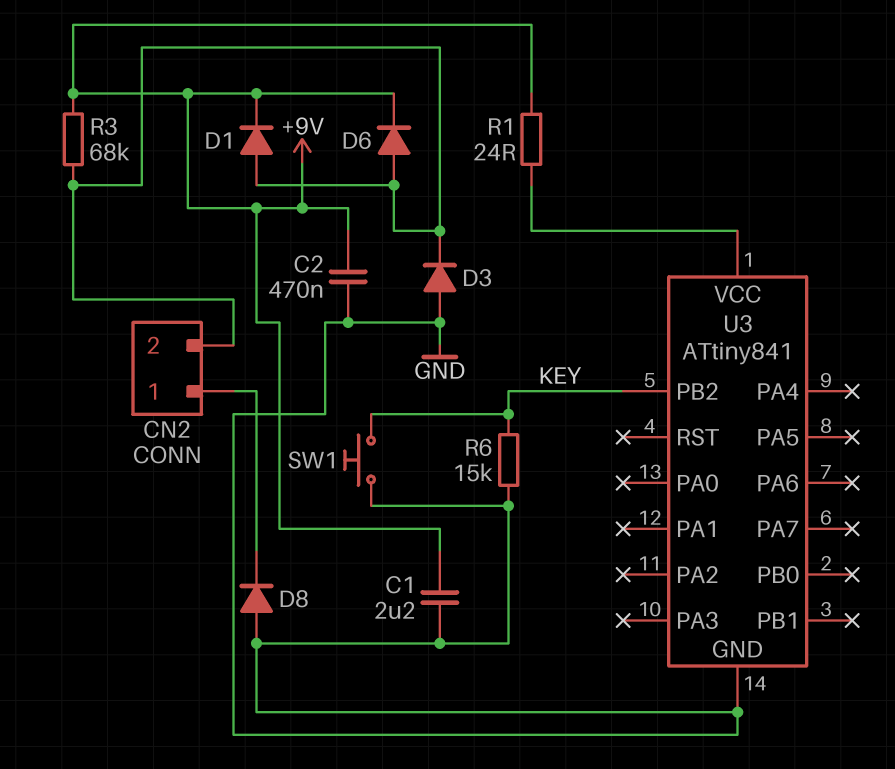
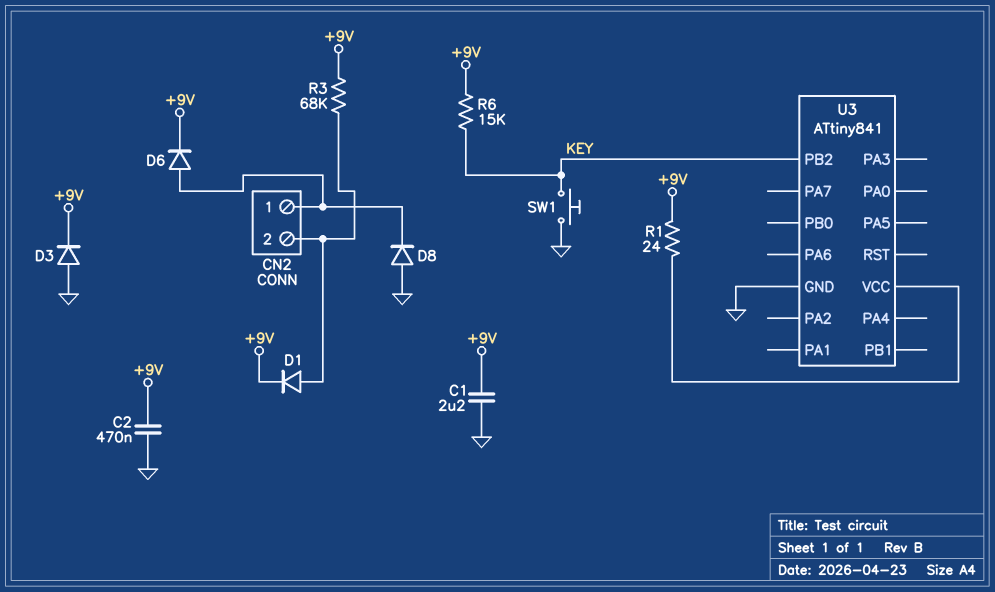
D3: diode (A GND, K CN2/2) -> diode (A GND, K +9V)
D6: diode (A CN2/2, K +9V) -> diode (A CN2/1, K +9V)
R6: 15k (GND, KEY) -> 15k (+9V, KEY)

